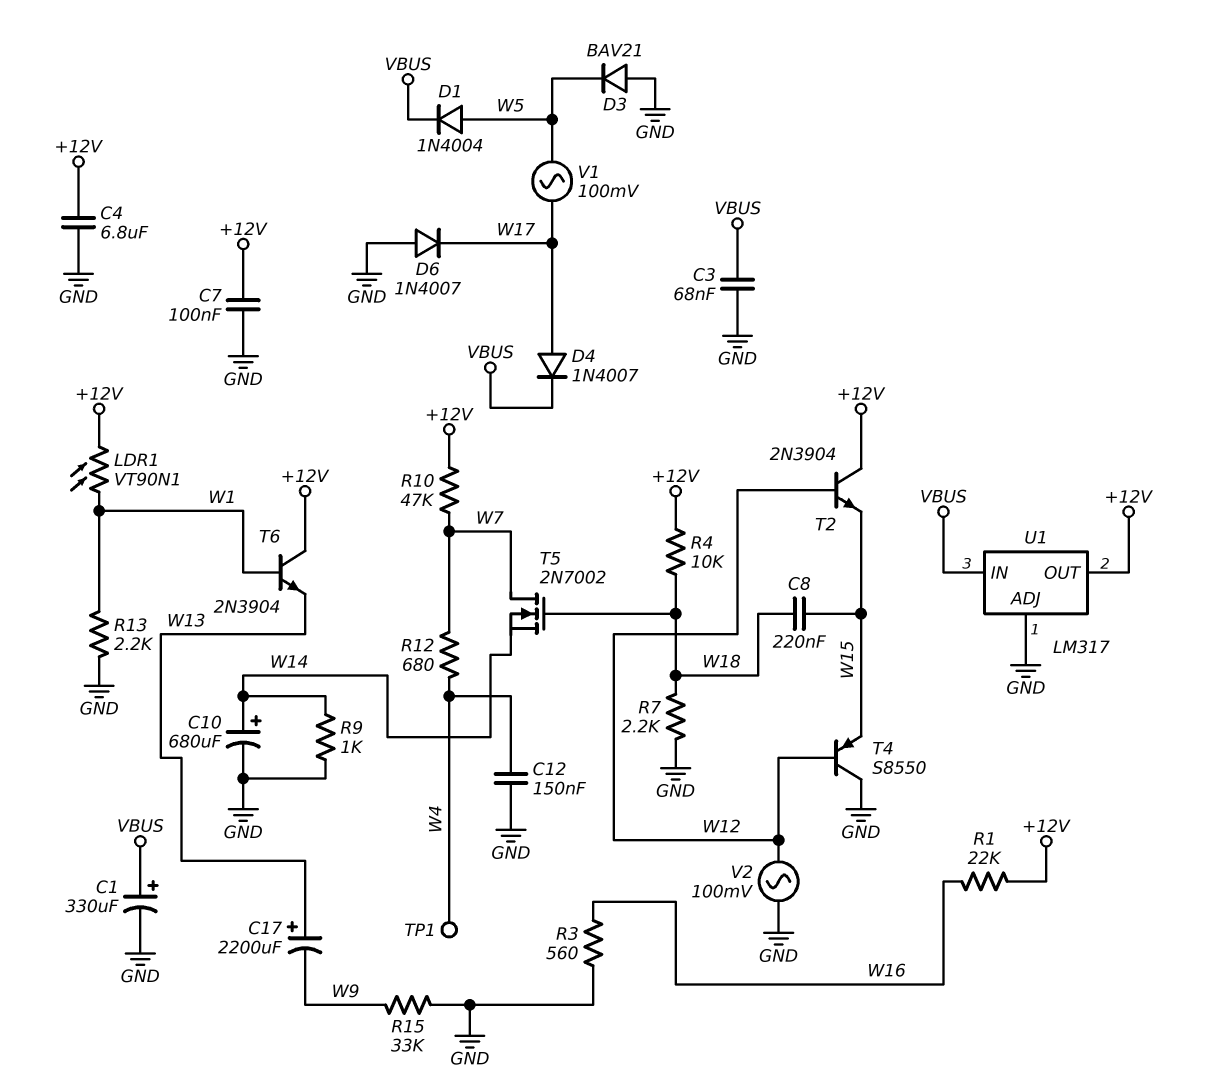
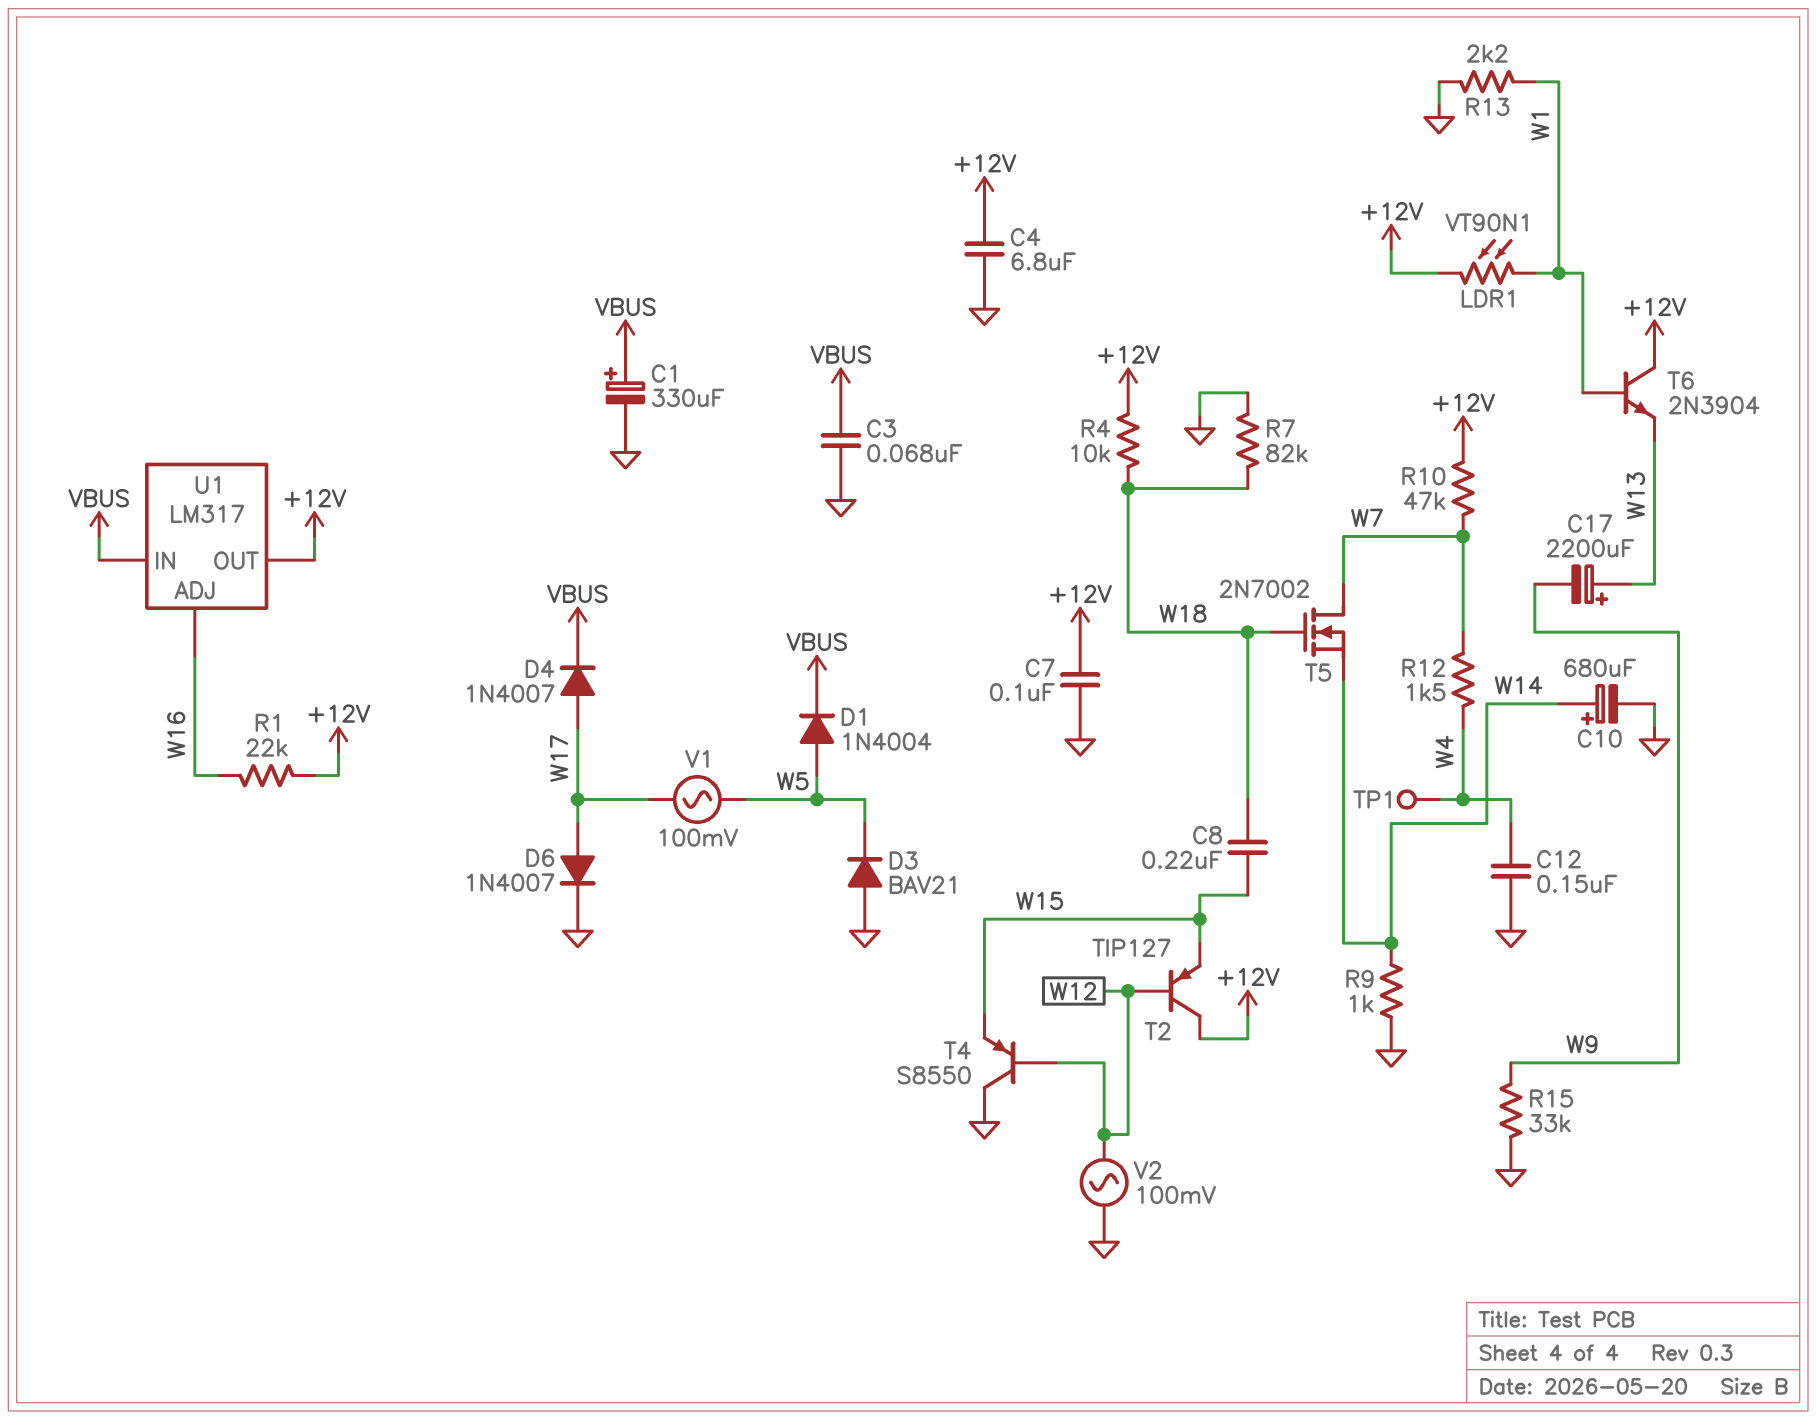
D6: diode 1N4007 (A GND, K W17) -> diode 1N4007 (A W17, K GND)
R3: 560 (GND, W16) -> none
R7: 2.2k (GND, W18) -> 82k (GND, W18)
R12: 680 (W4, W7) -> 1.5k (W4, W7)
T2: NPN 2N3904 (B W12, C +12V, E W15) -> PNP TIP127 (B W12, C +12V, E W15)
U1 pin ADJ: GND -> W16

